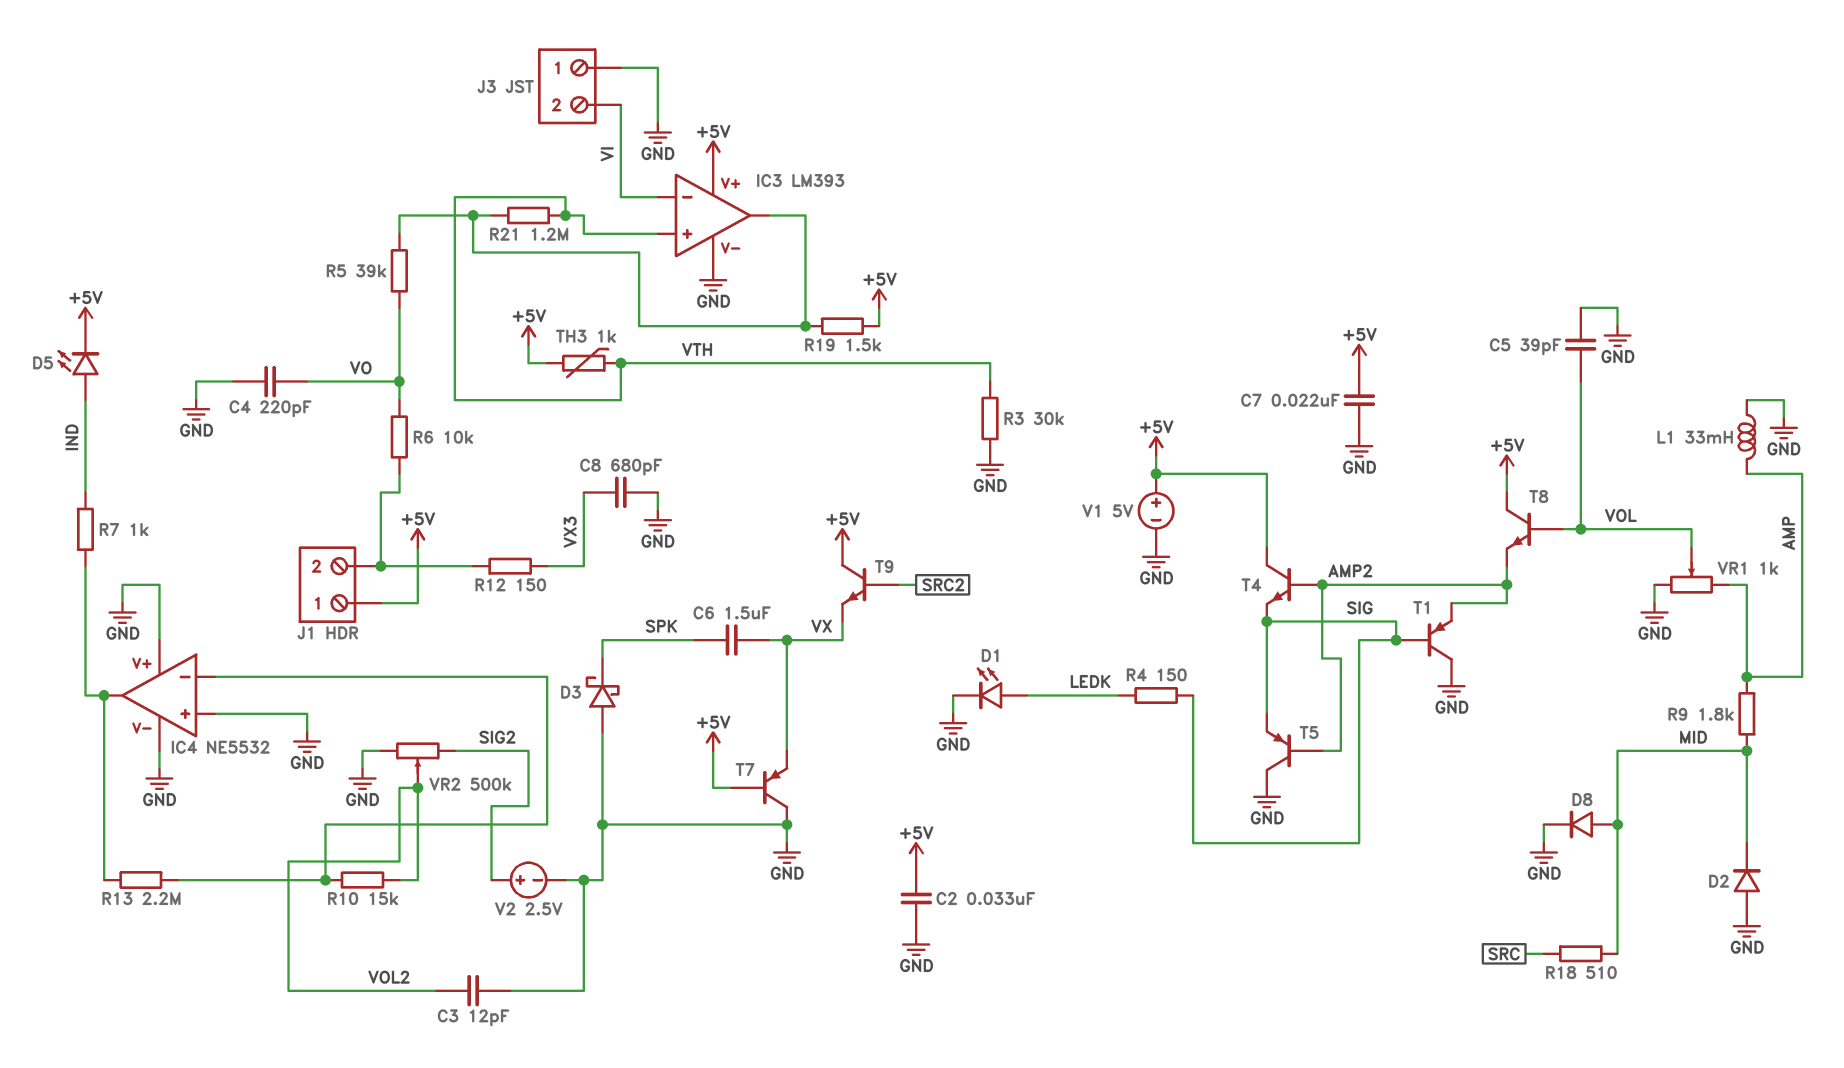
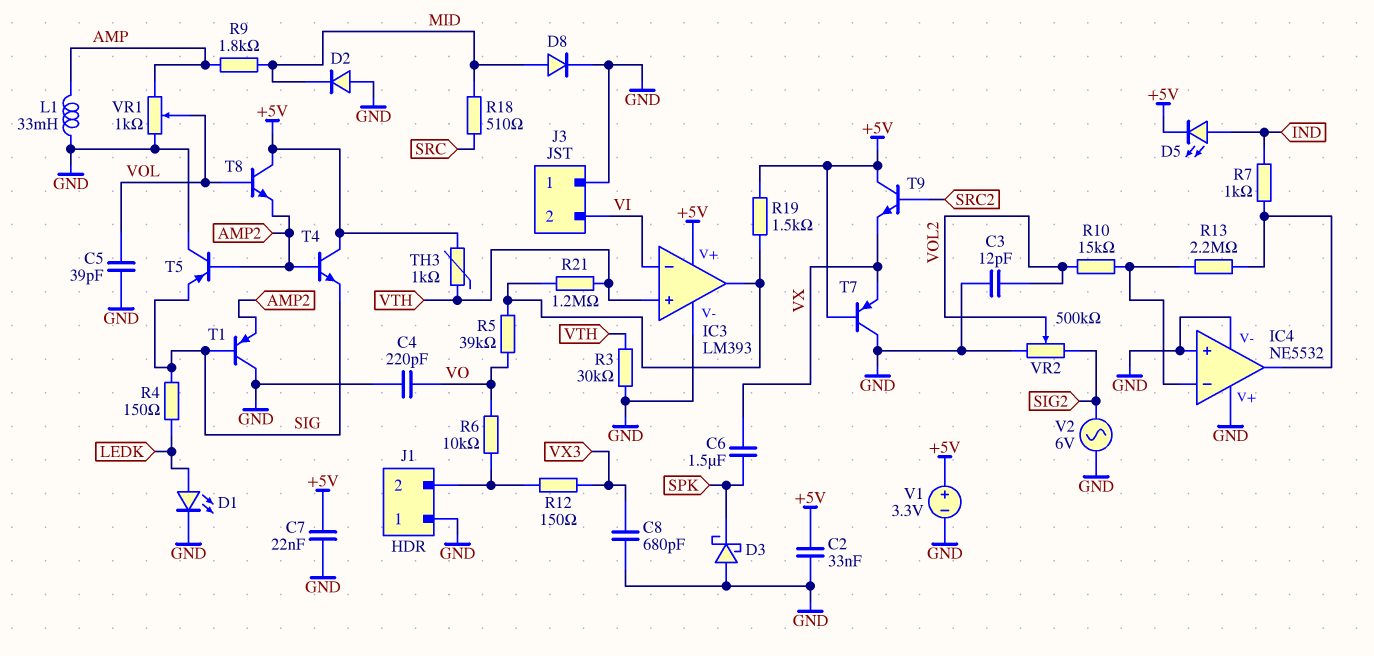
J1 pin 1: +5V -> GND
V1: 5V (plus +5V, minus GND) -> 3.3V (plus +5V, minus GND)
V2: 2.5V (plus SIG2, minus GND) -> AC 6V (GND, SIG2)

